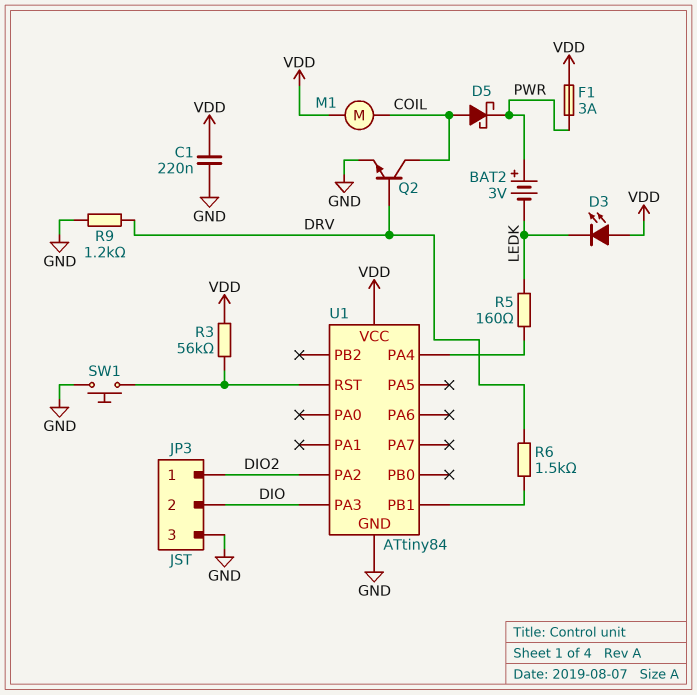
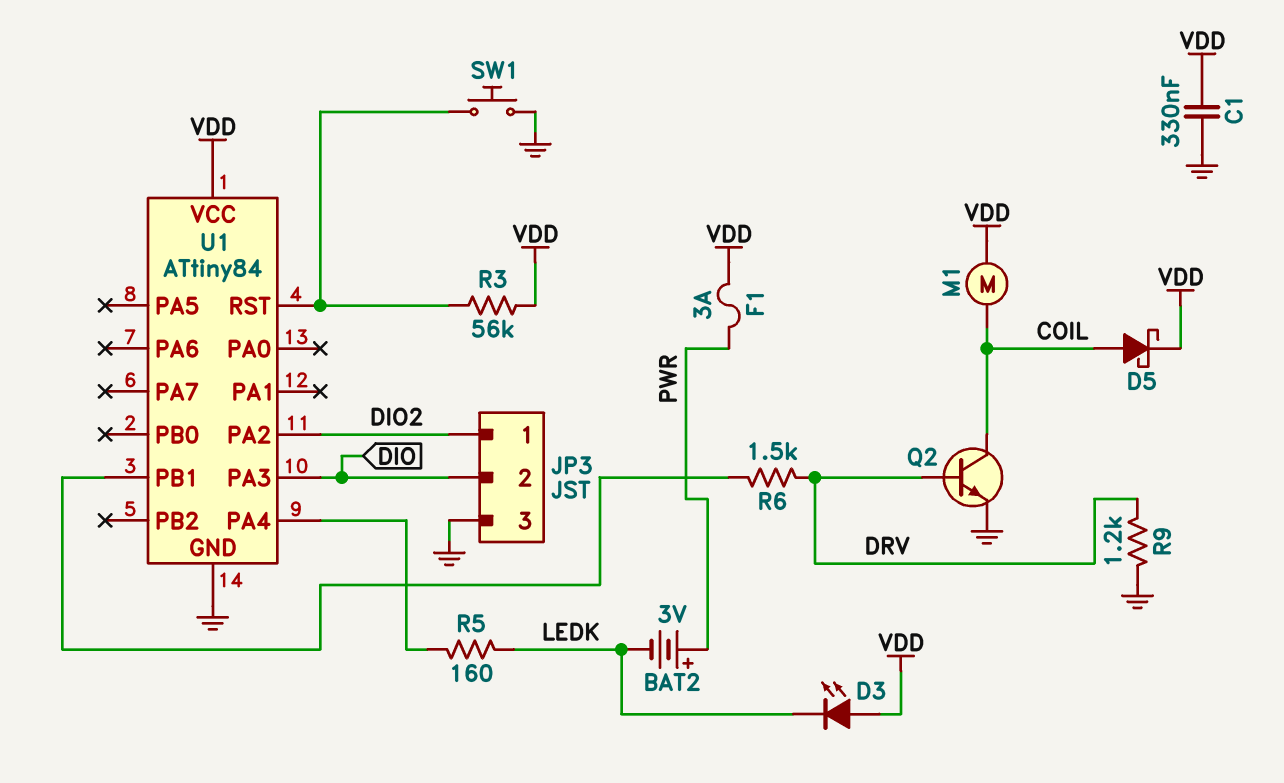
C1: 220nF (GND, VDD) -> 330nF (GND, VDD)
D5: schottky (A COIL, K PWR) -> schottky (A COIL, K VDD)

